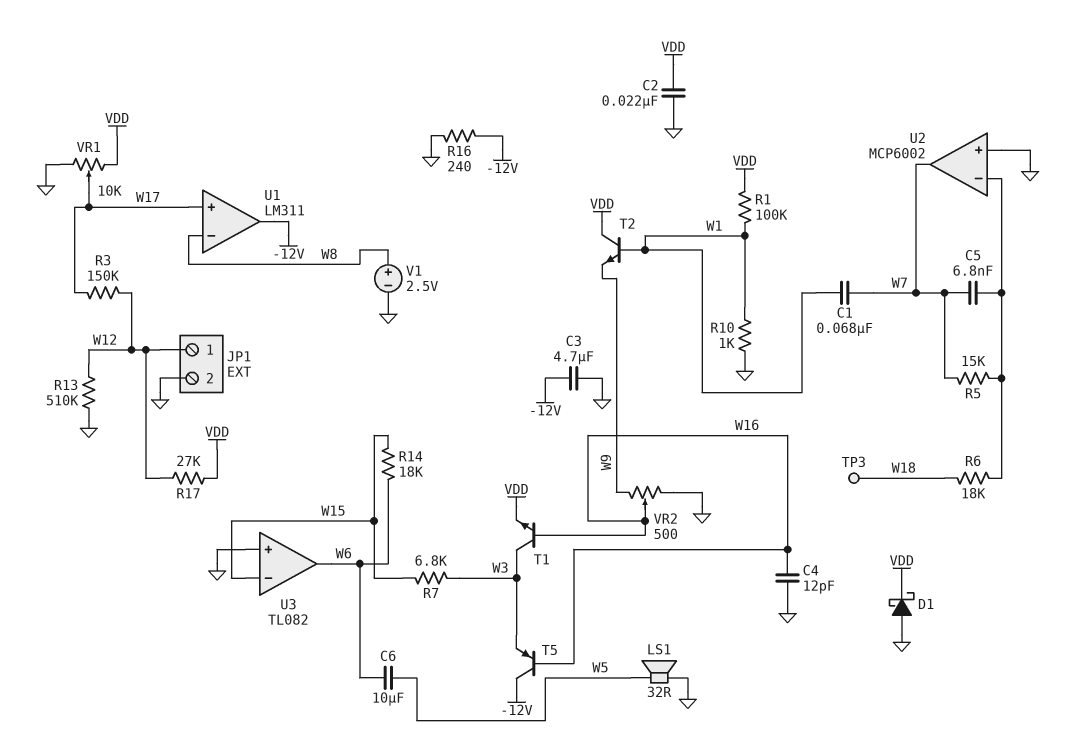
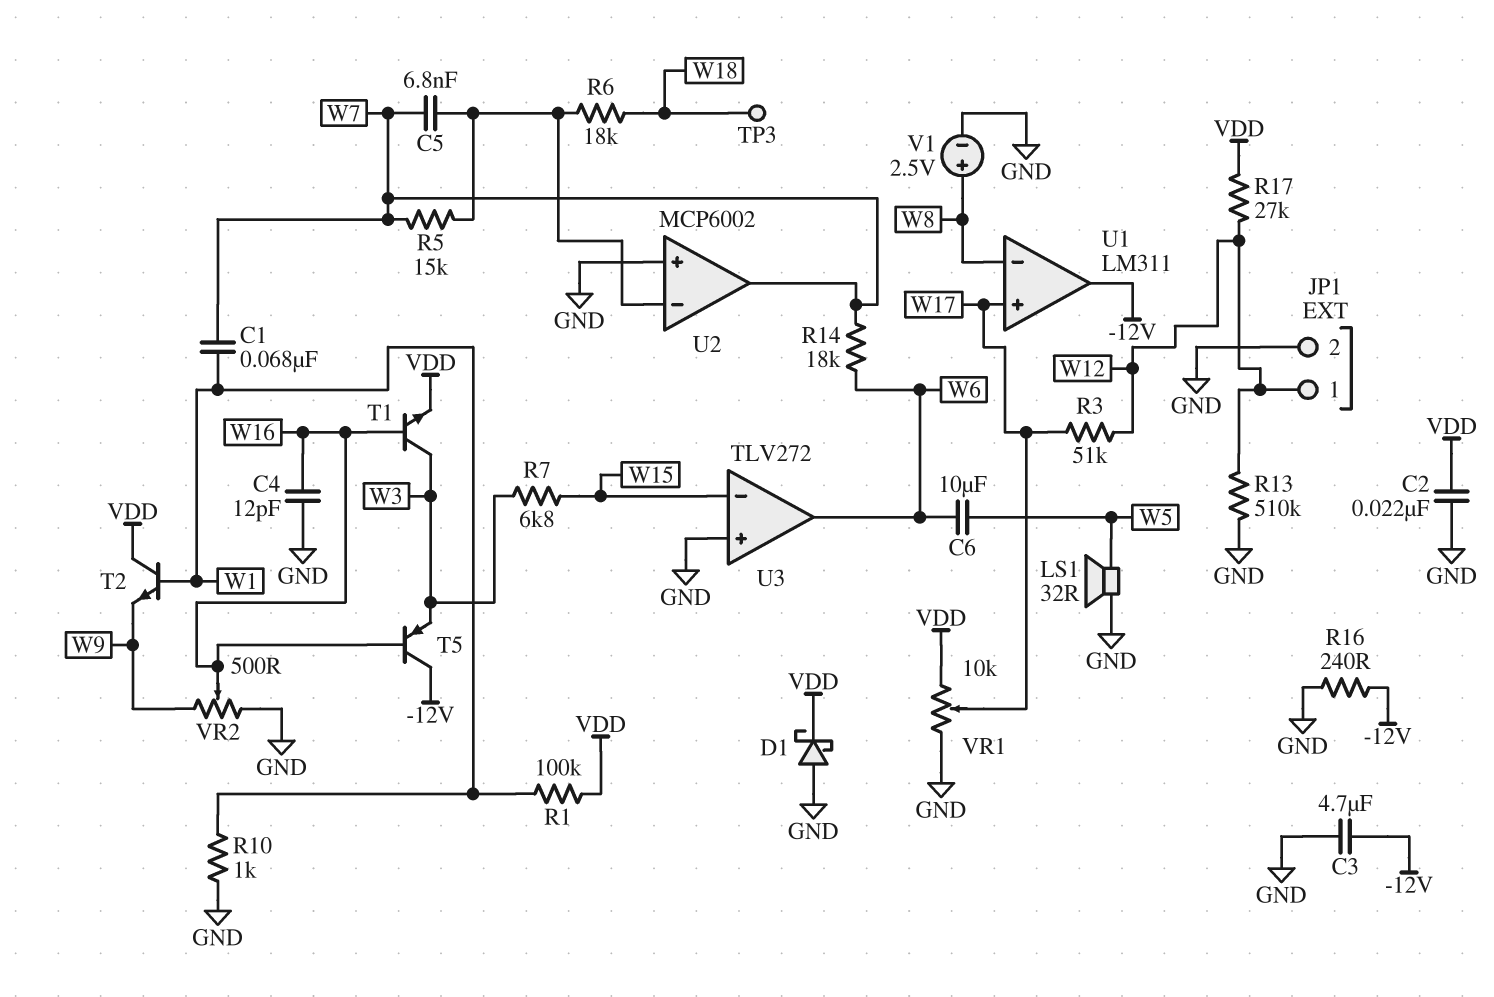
R3: 150k (W12, W17) -> 51k (W12, W17)
R14: 18k (W6, W15) -> 18k (W6, W7)
U3: TL082 -> TLV272

